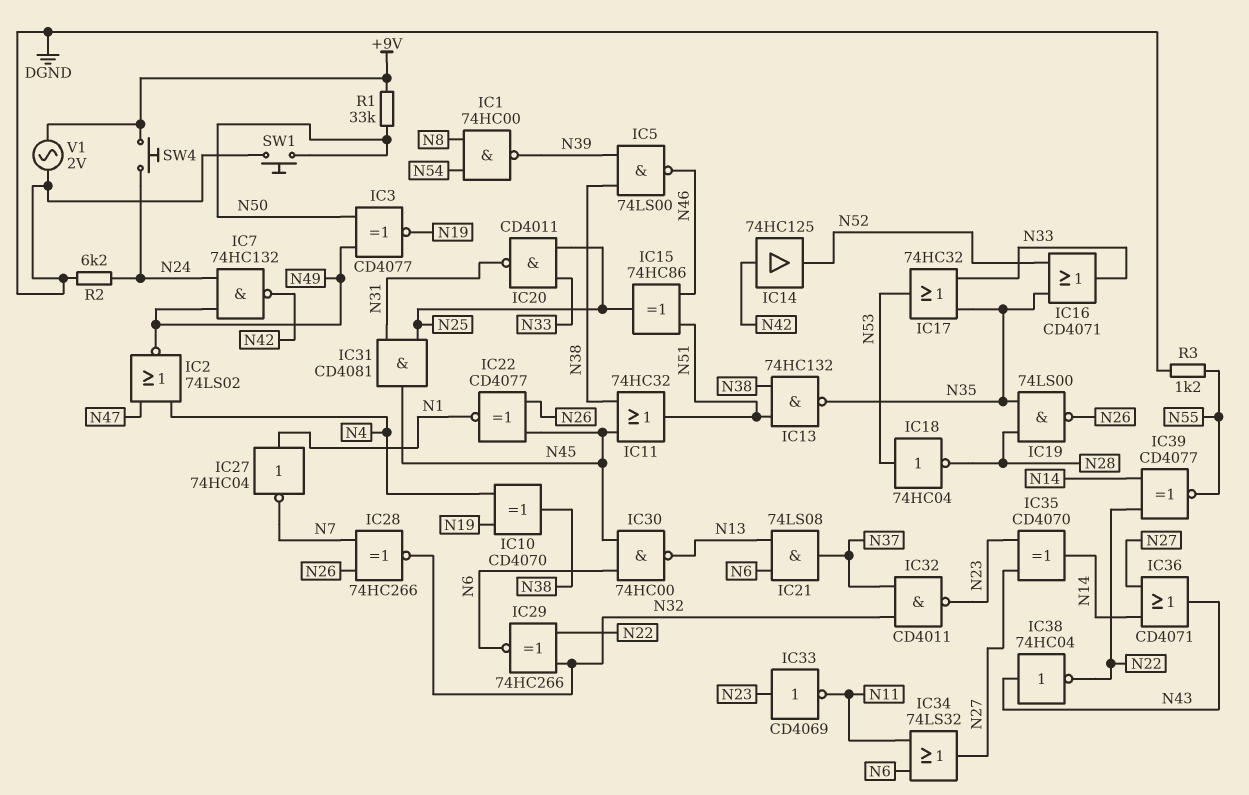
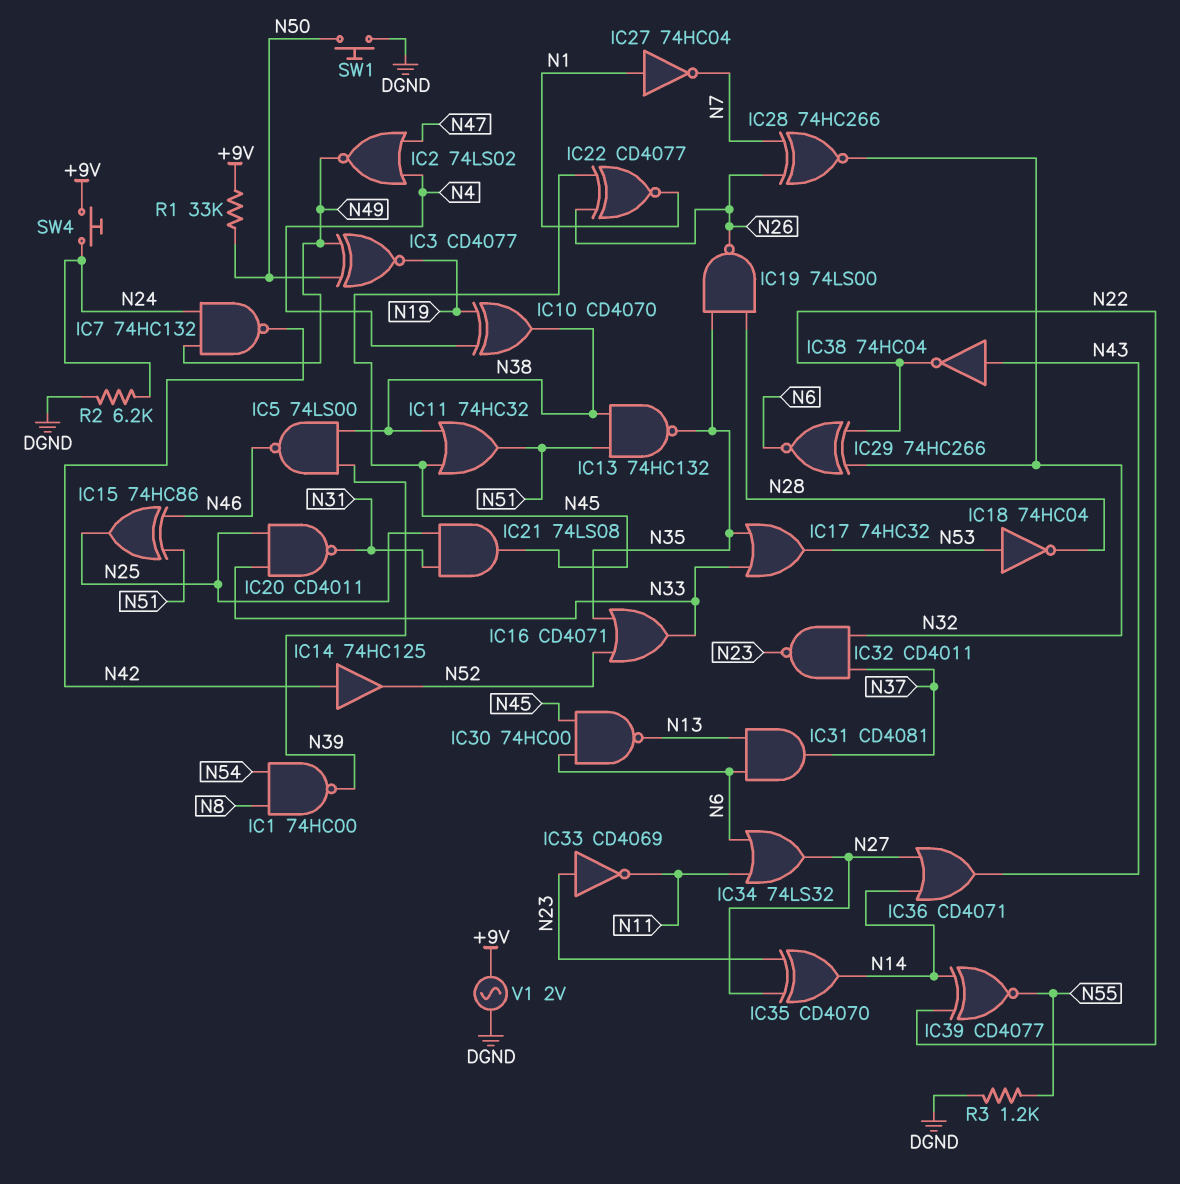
IC21: AND 74LS08 (in N6, in N13, out N37) -> AND 74LS08 (in N25, in N31, out N45)
IC31: AND CD4081 (in N25, in N31, out N45) -> AND CD4081 (in N6, in N13, out N37)

